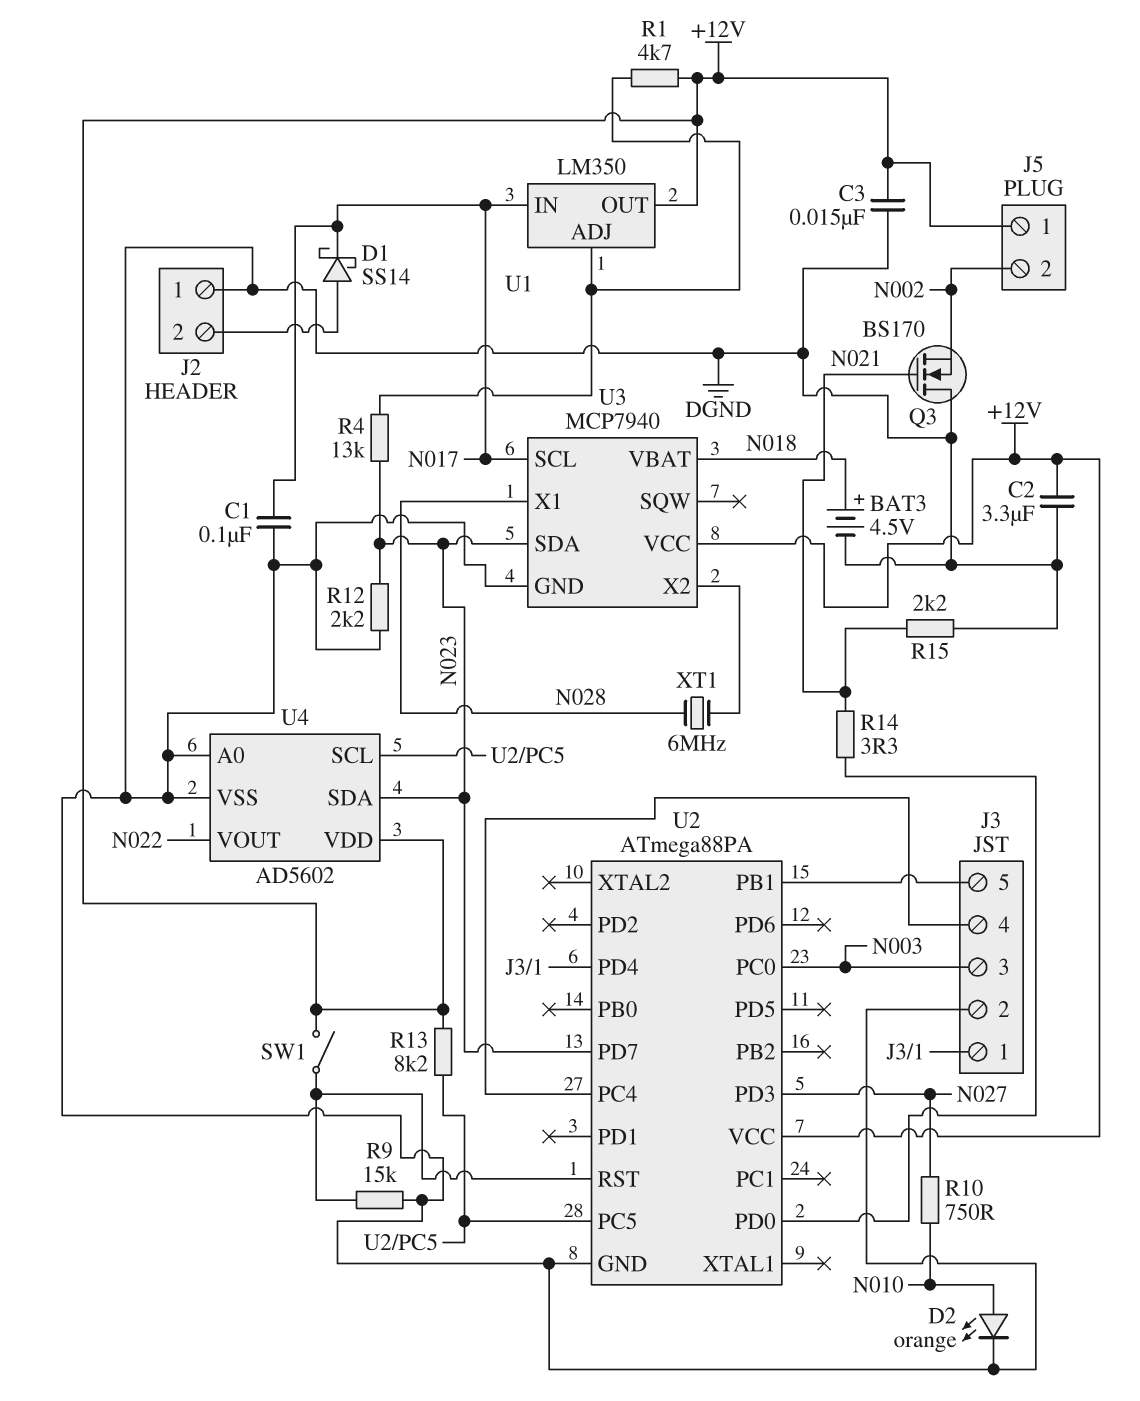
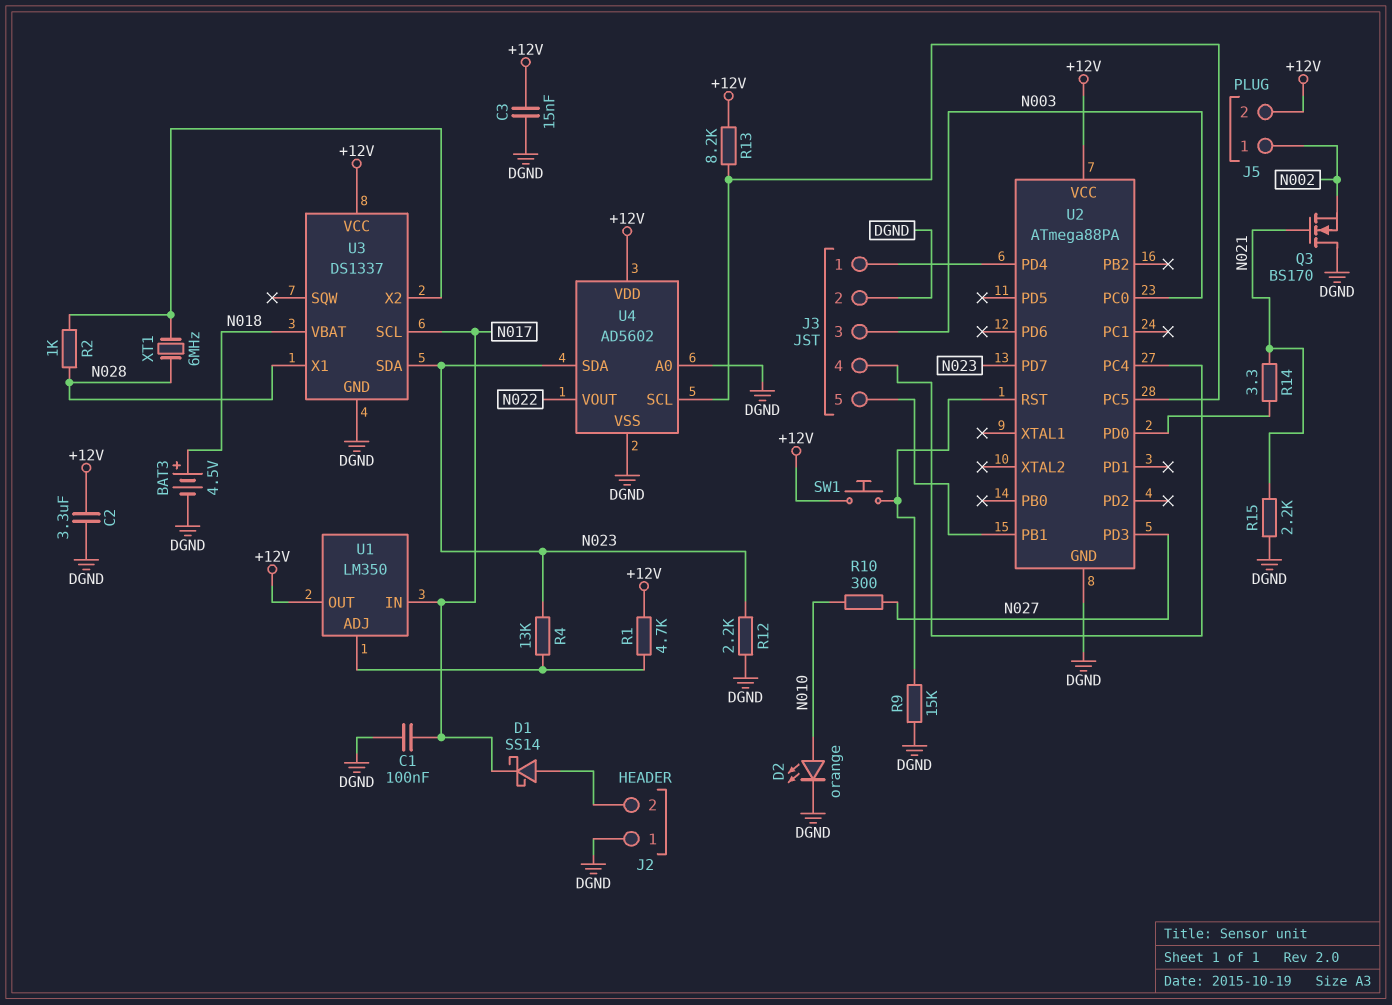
J5 pin 1: +12V -> N002
J5 pin 2: N002 -> +12V
R2: none -> 1k (N028, U3/X2)
R10: 750 (N010, N027) -> 300 (N010, N027)
SW1: switch (+12V, U2/RST) -> button (+12V, U2/RST)
U3: MCP7940 -> DS1337

